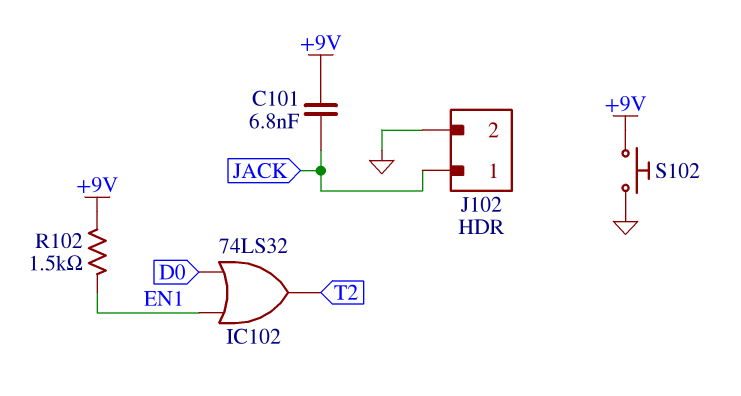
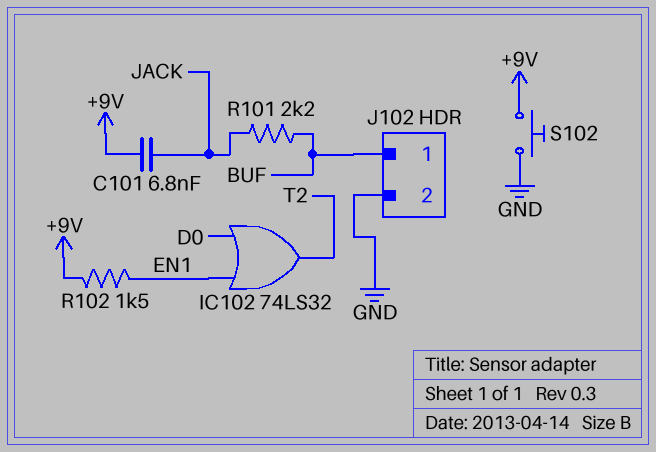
J102 pin 1: JACK -> BUF
R101: none -> 2.2k (BUF, JACK)

